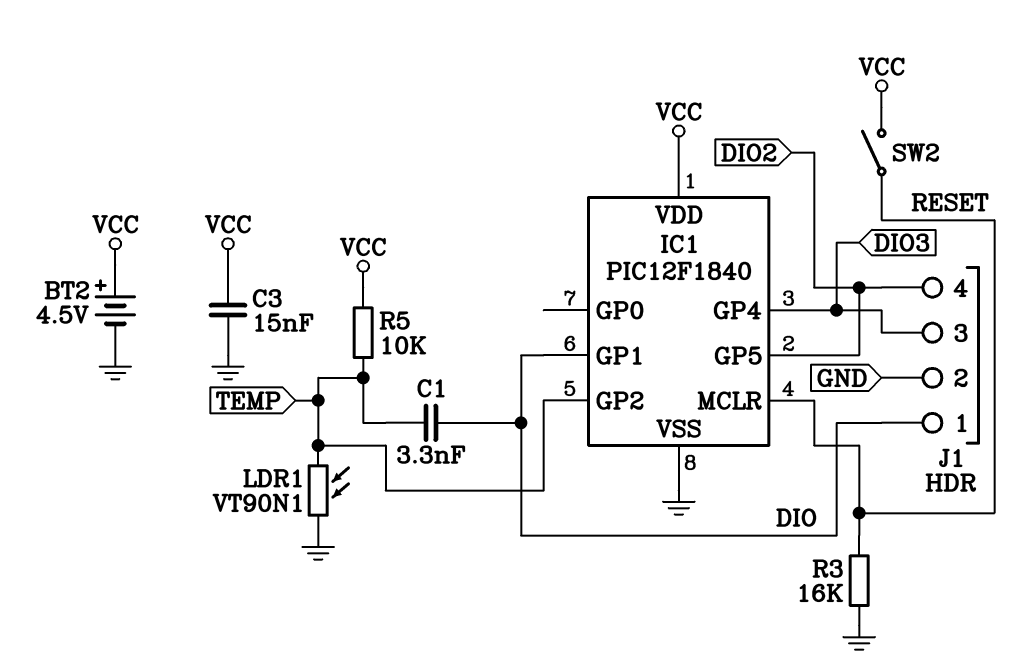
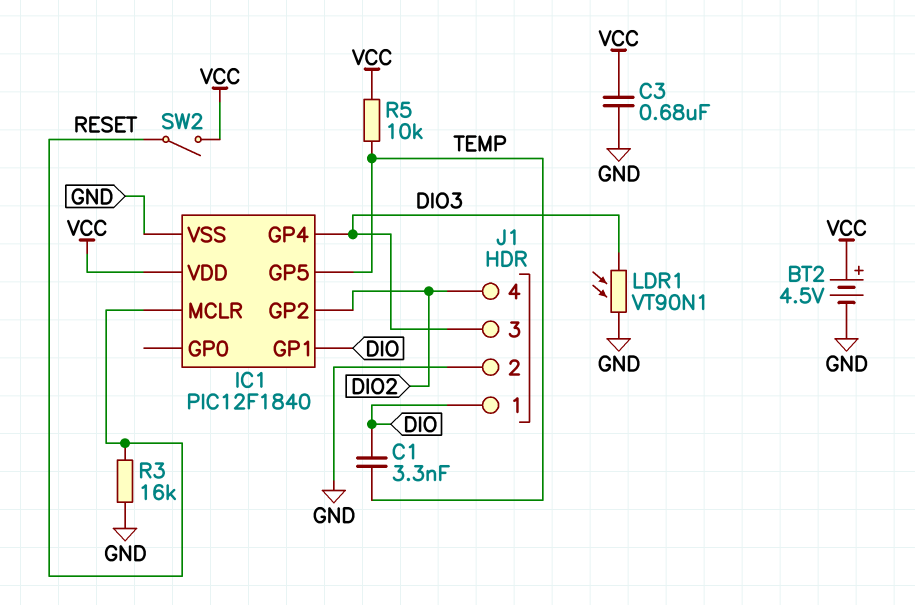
C3: 15nF (GND, VCC) -> 680nF (GND, VCC)
IC1 pin GP2: TEMP -> DIO2
IC1 pin GP5: DIO2 -> TEMP
LDR1: VT90N1 (GND, TEMP) -> VT90N1 (DIO3, GND)

